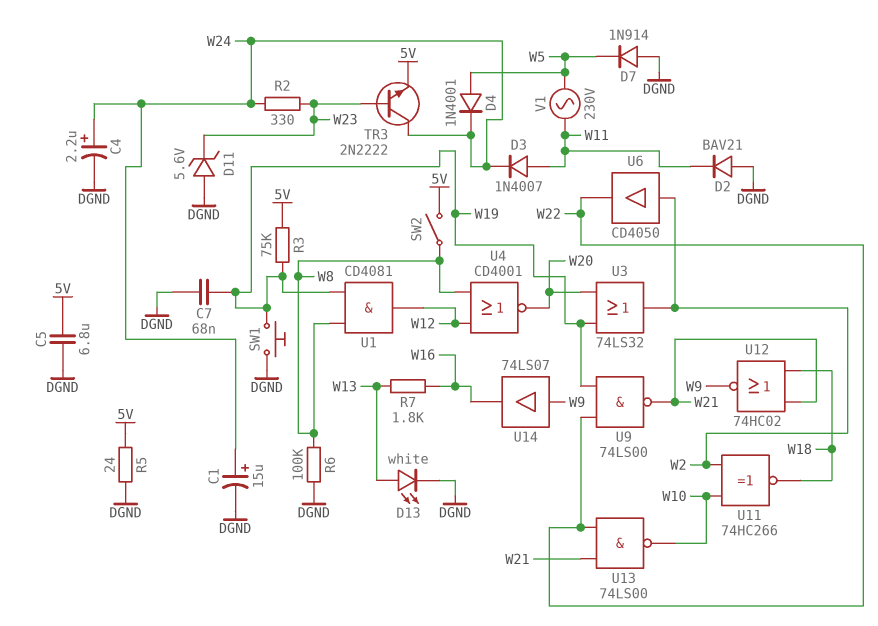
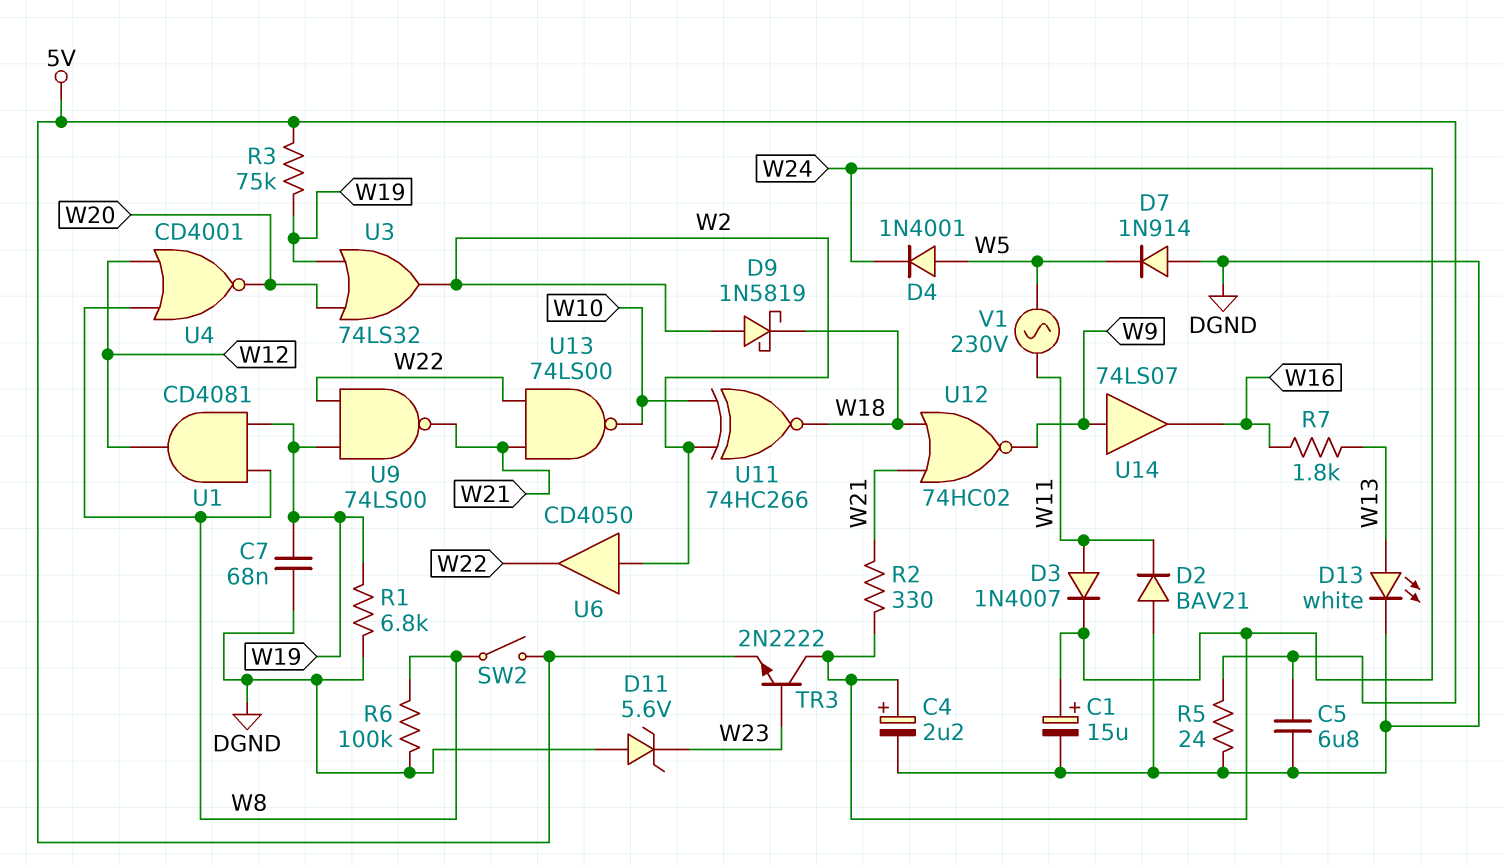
D9: none -> schottky 1N5819 (A W2, K W18)
R1: none -> 6.8k (DGND, W19)
R2: 330 (W23, W24) -> 330 (W21, W24)
SW1: button (DGND, W19) -> none

